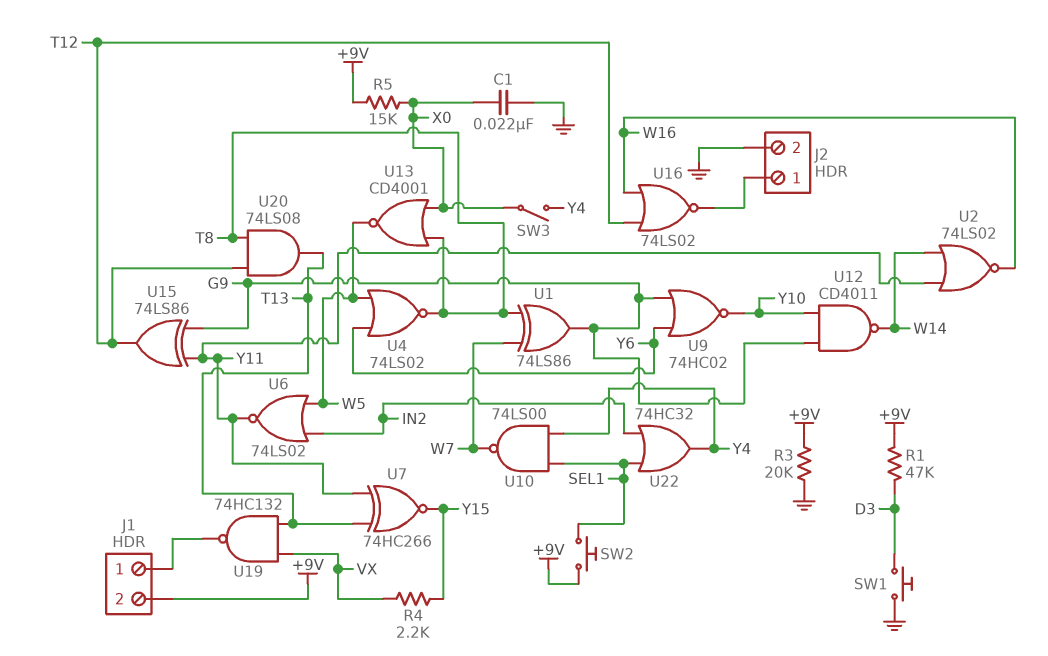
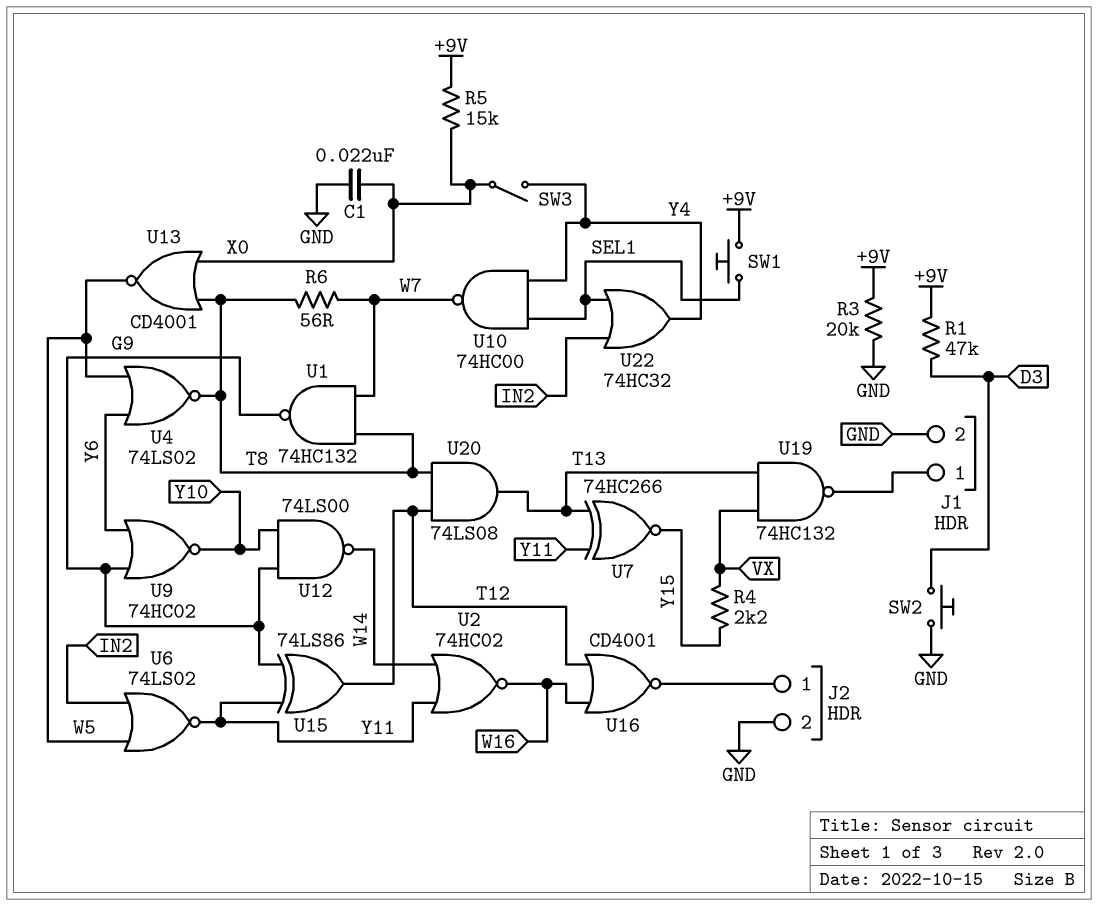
J1 pin 2: +9V -> GND
R6: none -> 56 (T8, W7)
SW1: button (D3, GND) -> button (+9V, SEL1)
SW2: button (+9V, SEL1) -> button (D3, GND)
U1: XOR 74LS86 (in T8, in W7, out G9) -> NAND 74HC132 (in T8, in W7, out G9)
U2: NOR 74LS02 (in W14, in Y11, out W16) -> NOR 74HC02 (in W14, in Y11, out W16)
U10: NAND 74LS00 (in SEL1, in Y4, out W7) -> NAND 74HC00 (in SEL1, in Y4, out W7)
U12: NAND CD4011 (in G9, in Y10, out W14) -> NAND 74LS00 (in G9, in Y10, out W14)
U16: NOR 74LS02 (in T12, in W16, out J2/1) -> NOR CD4001 (in T12, in W16, out J2/1)

